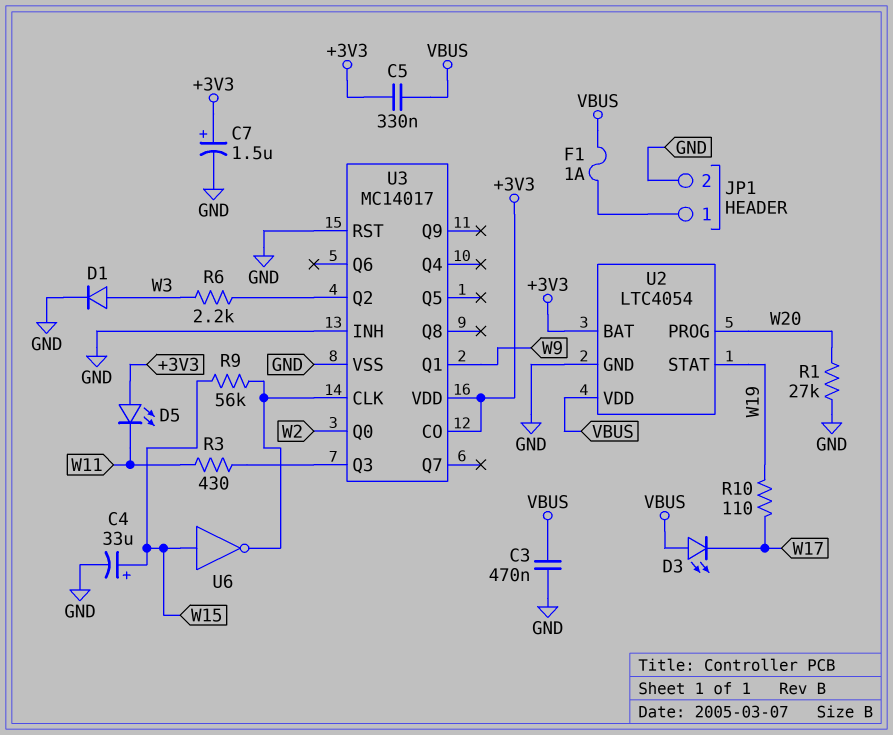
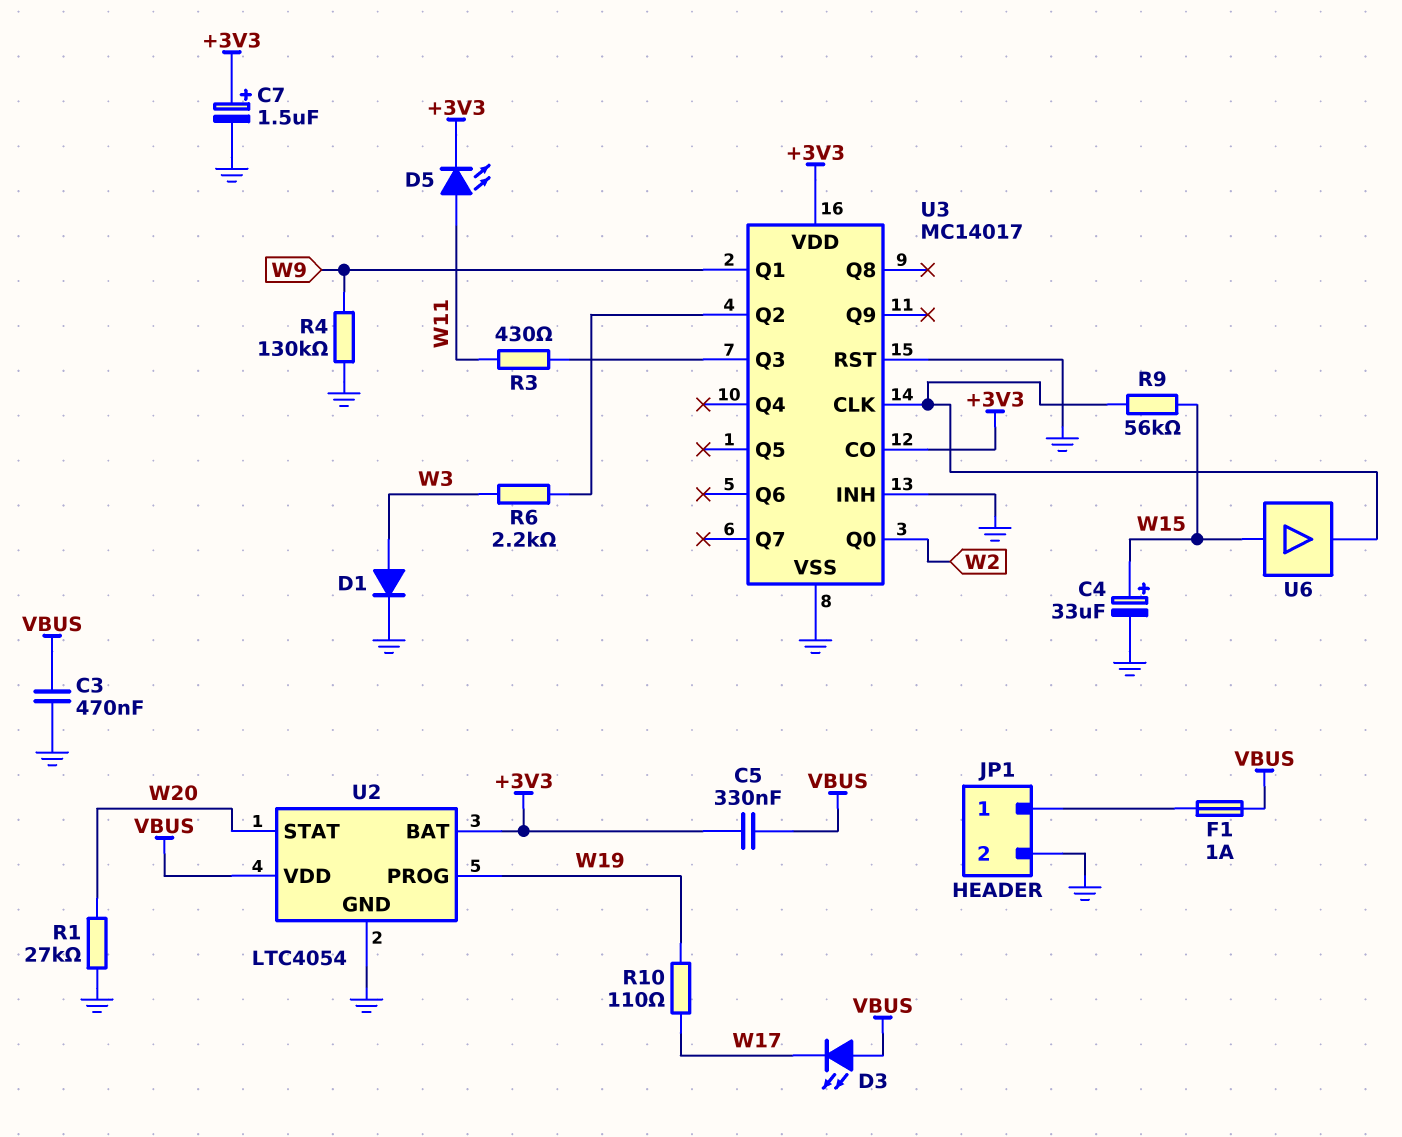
D5: LED (A +3V3, K W11) -> LED (A W11, K +3V3)
R4: none -> 130k (GND, W9)
U2 pin PROG: W20 -> W19
U2 pin STAT: W19 -> W20
U6: NOT (in W15, out U3/CLK) -> buffer (in W15, out U3/CLK)

